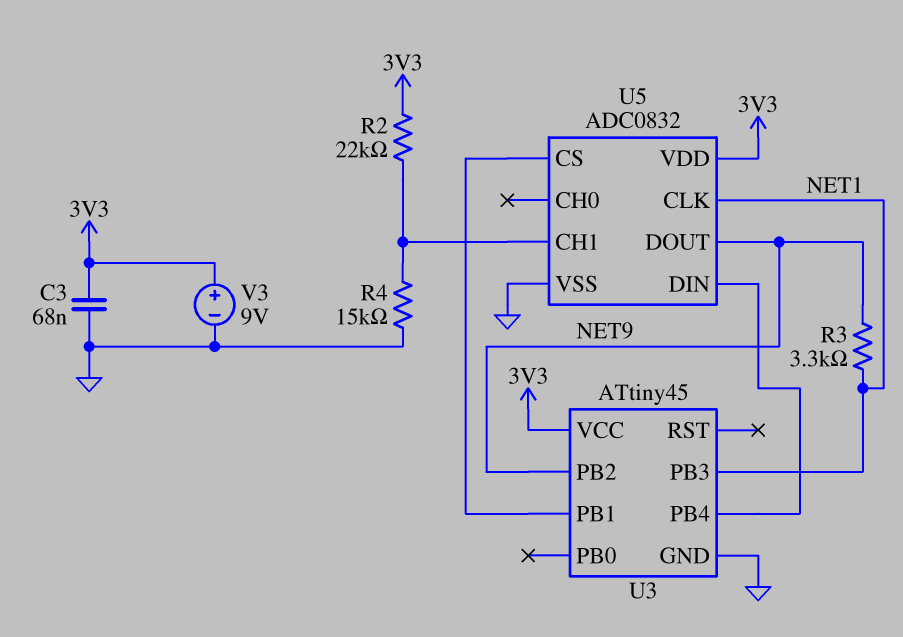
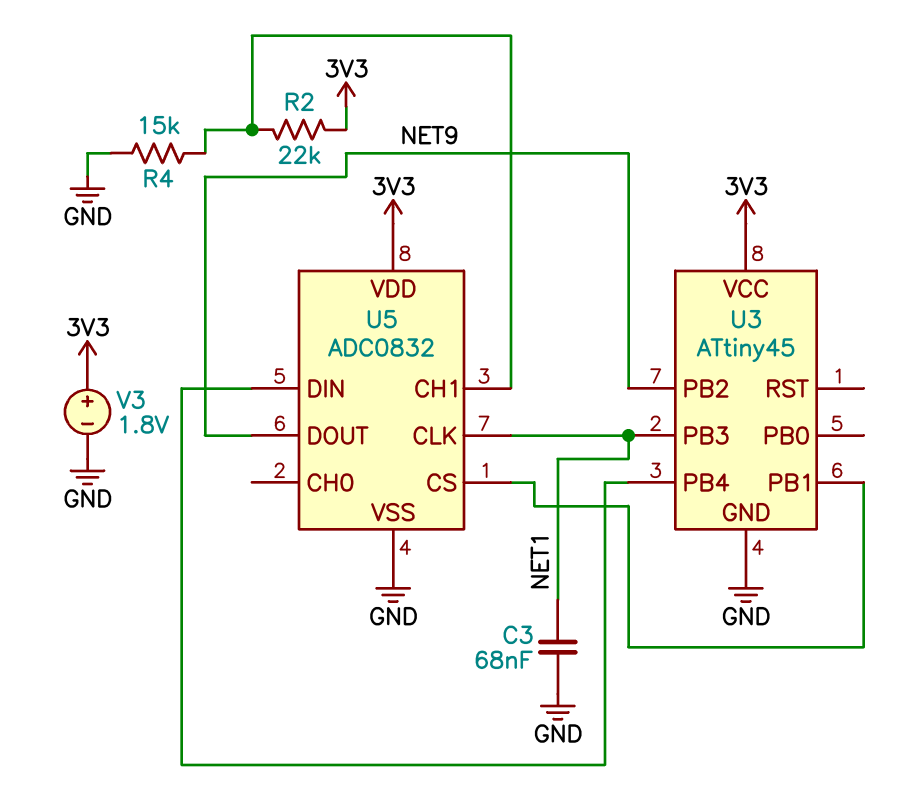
C3: 68nF (3V3, GND) -> 68nF (GND, NET1)
R3: 3.3k (NET1, NET9) -> none
V3: 9V (plus 3V3, minus GND) -> 1.8V (plus 3V3, minus GND)

